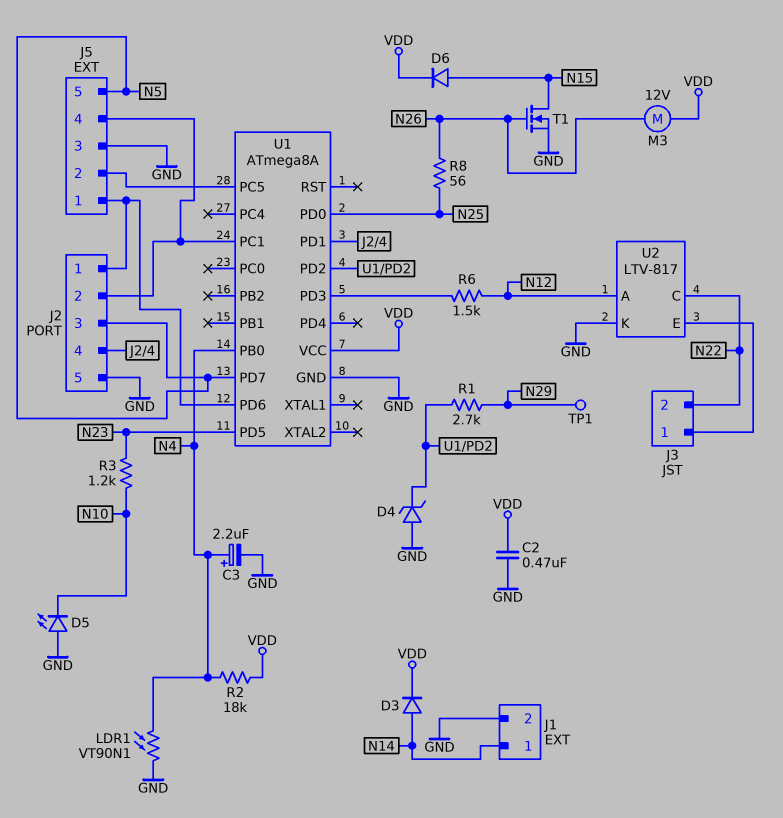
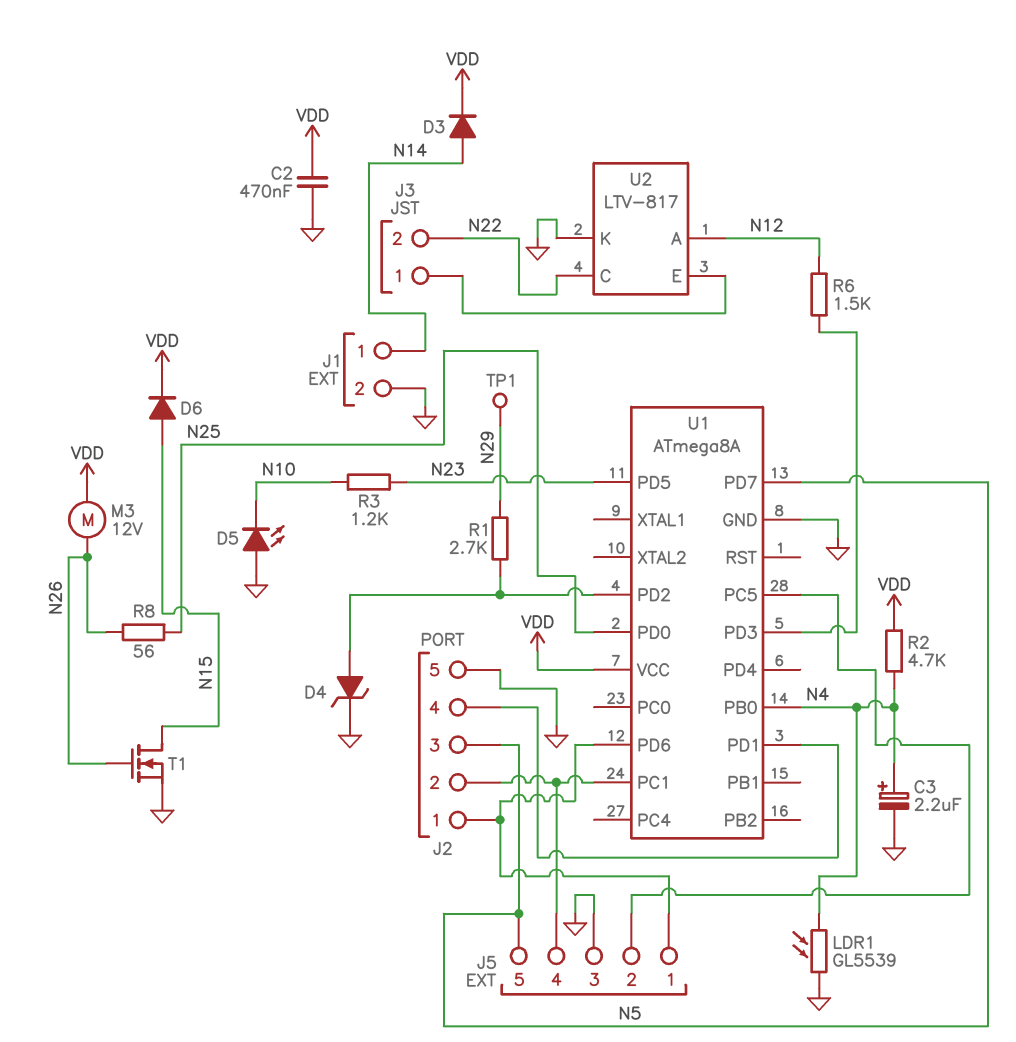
D4: zener (A GND, K U1/PD2) -> zener (A U1/PD2, K GND)
LDR1: VT90N1 (GND, N4) -> GL5539 (GND, N4)
R2: 18k (N4, VDD) -> 4.7k (N4, VDD)

